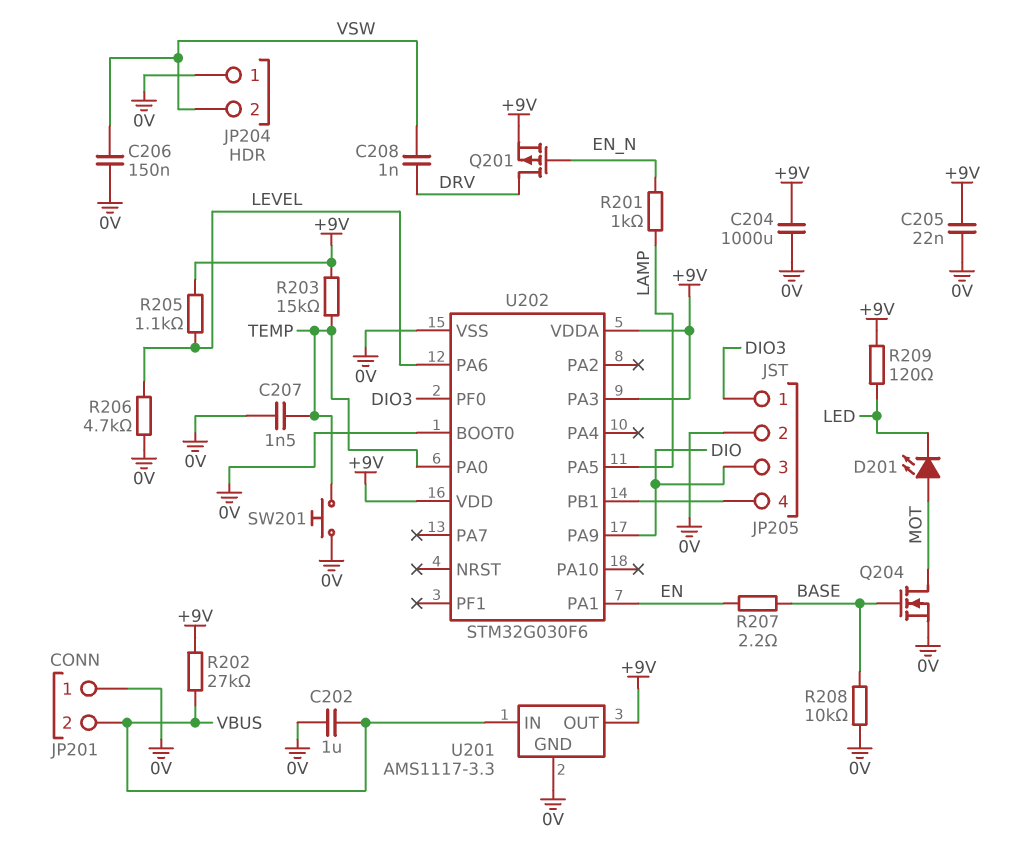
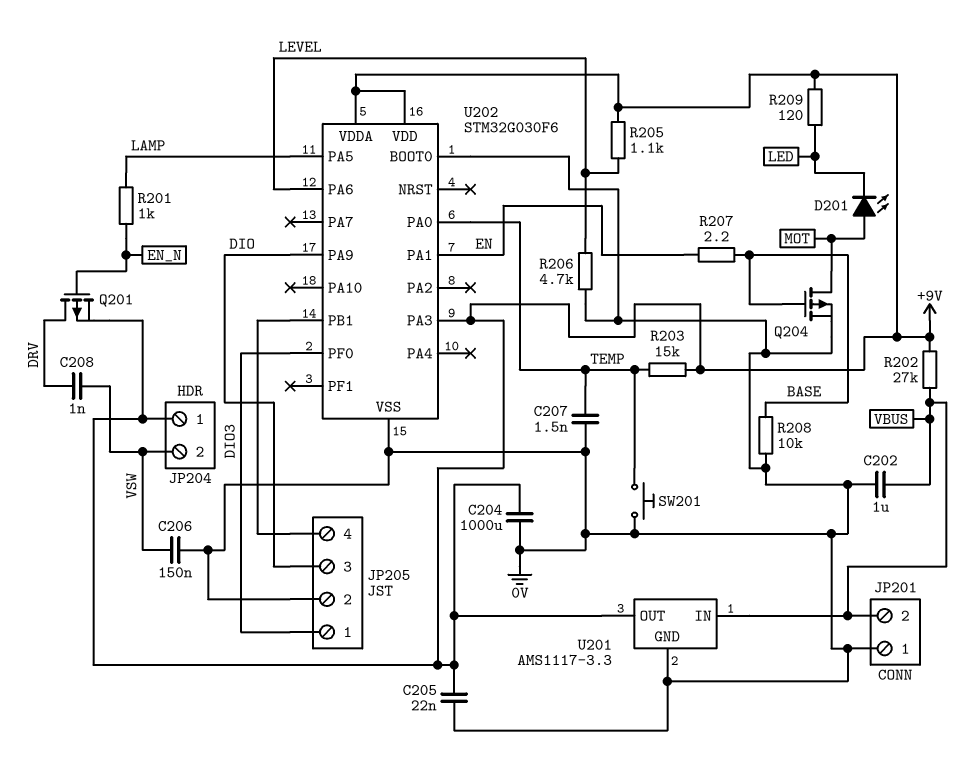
JP204 pin 1: 0V -> +9V
Q204: NMOS (G BASE, D MOT, S 0V) -> PMOS (G BASE, D MOT, S 0V)

